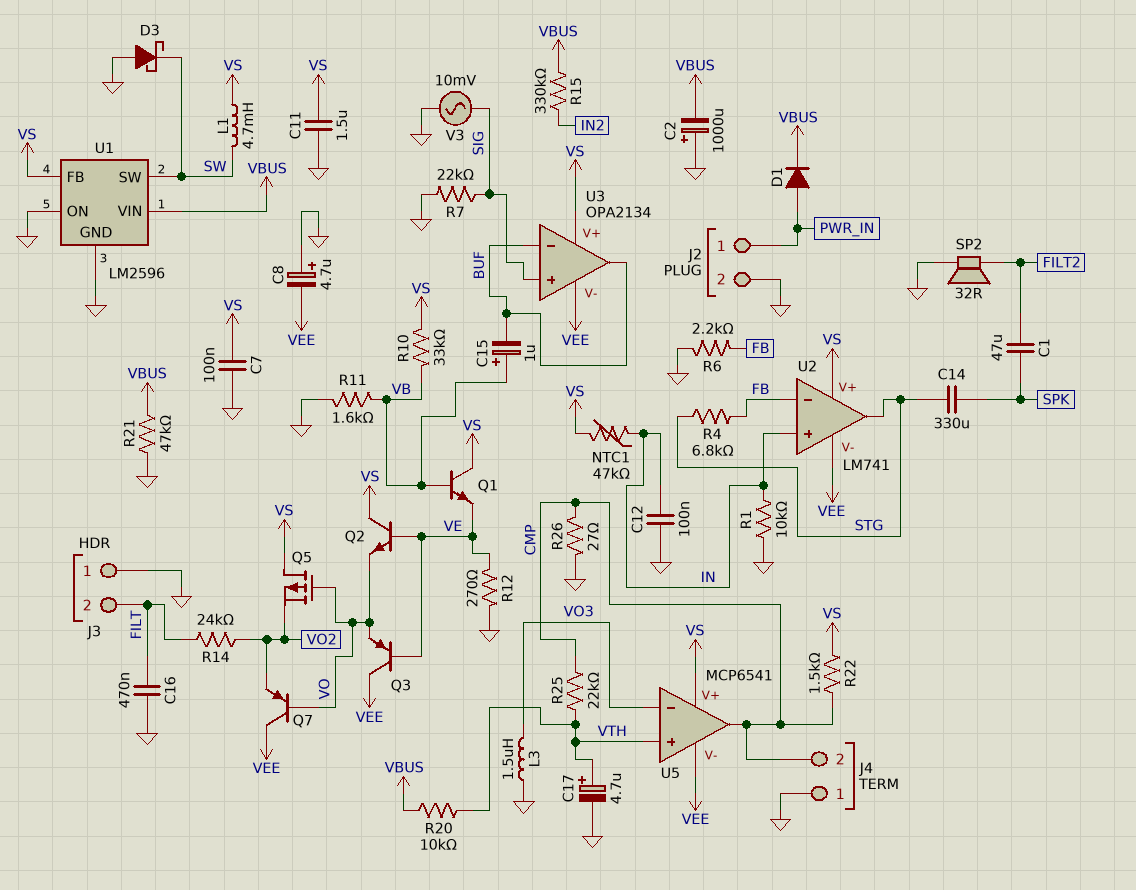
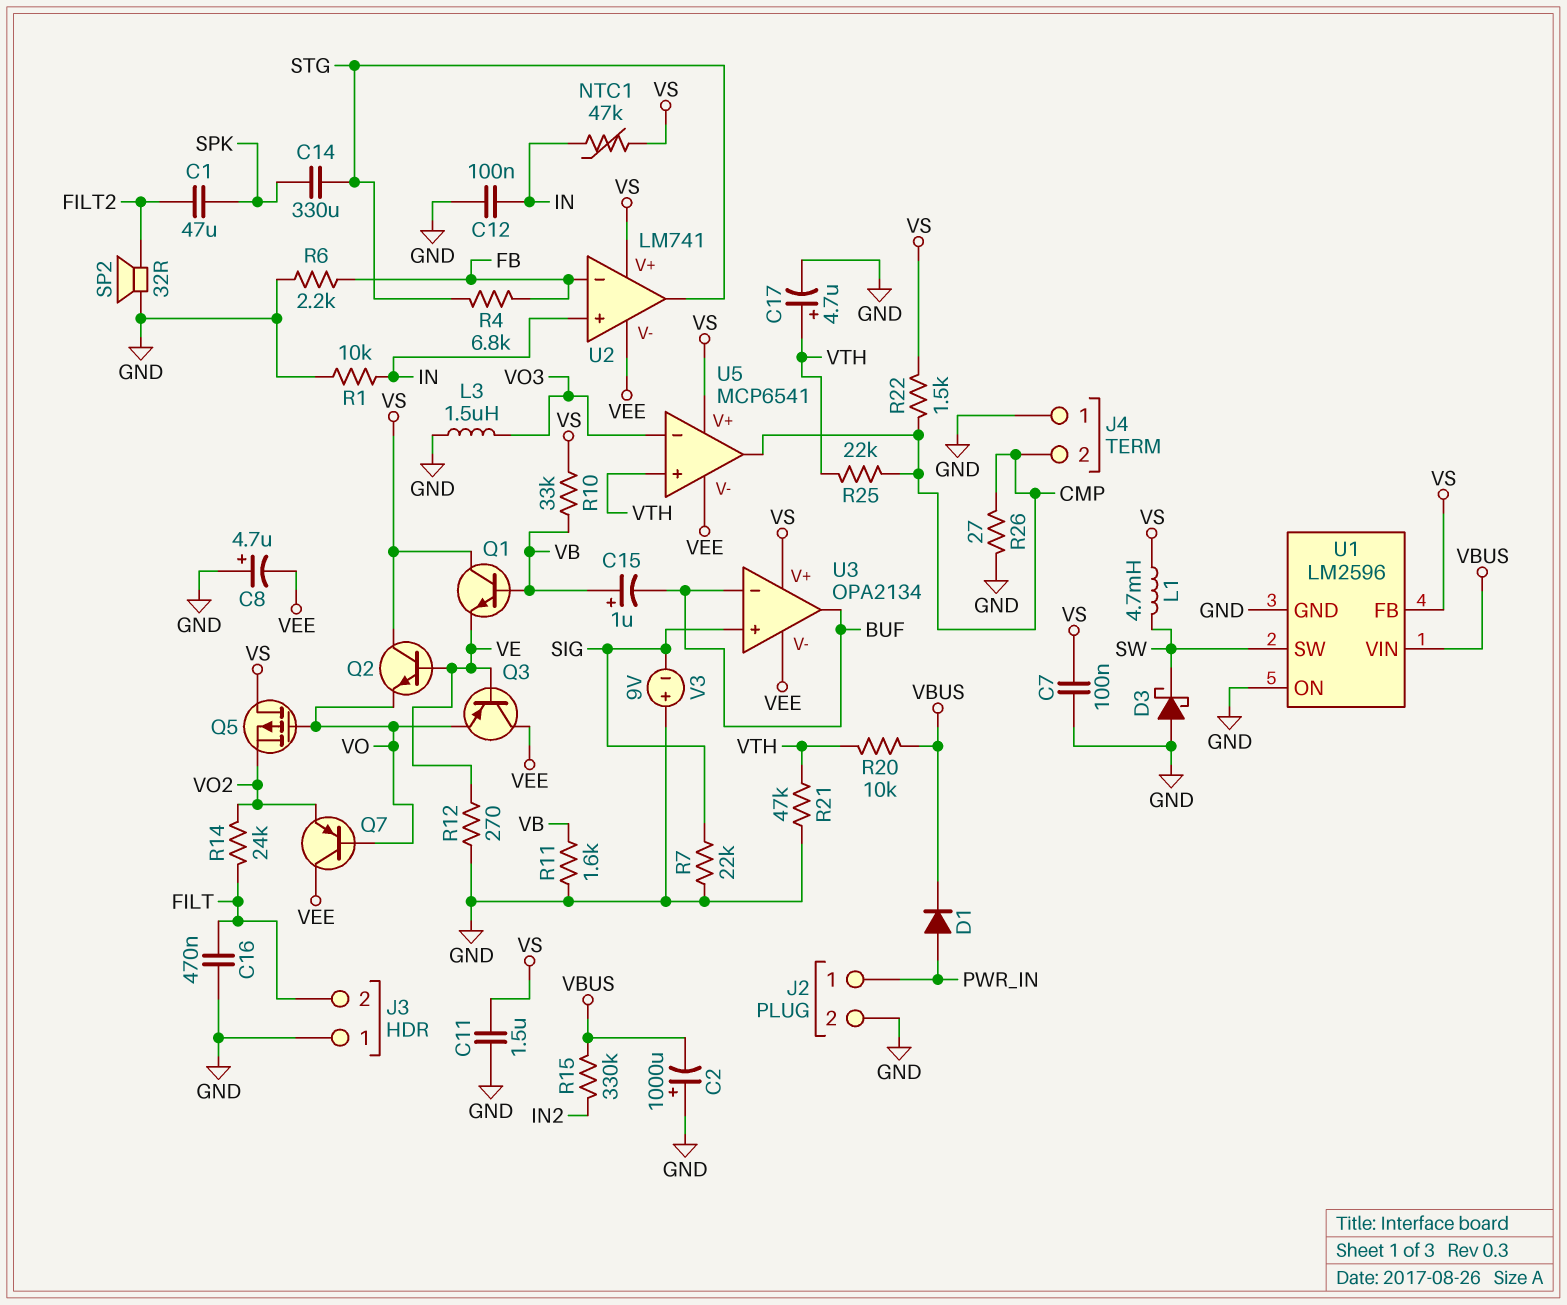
R21: 47k (GND, VBUS) -> 47k (GND, VTH)
V3: AC 10mV (GND, SIG) -> 9V (plus GND, minus SIG)

